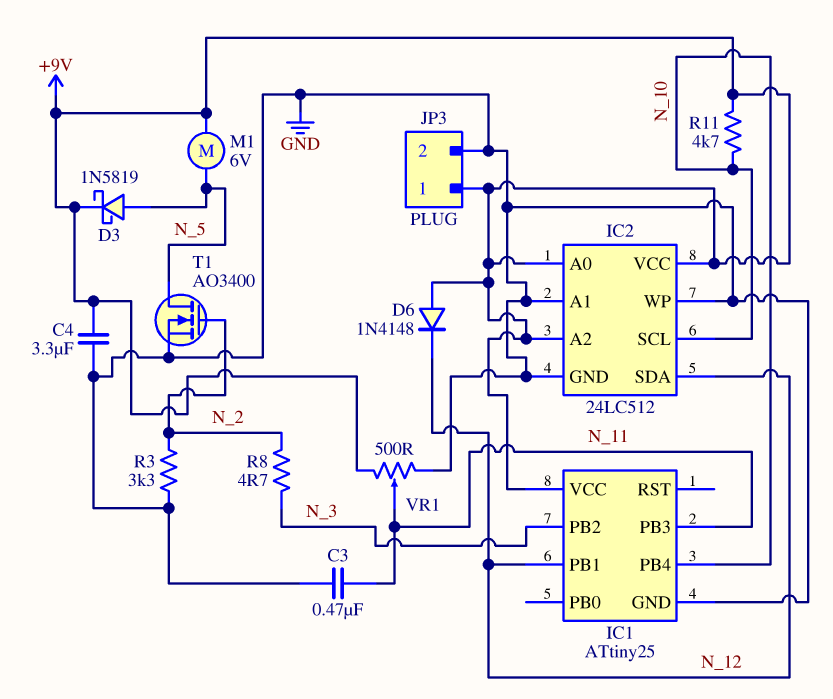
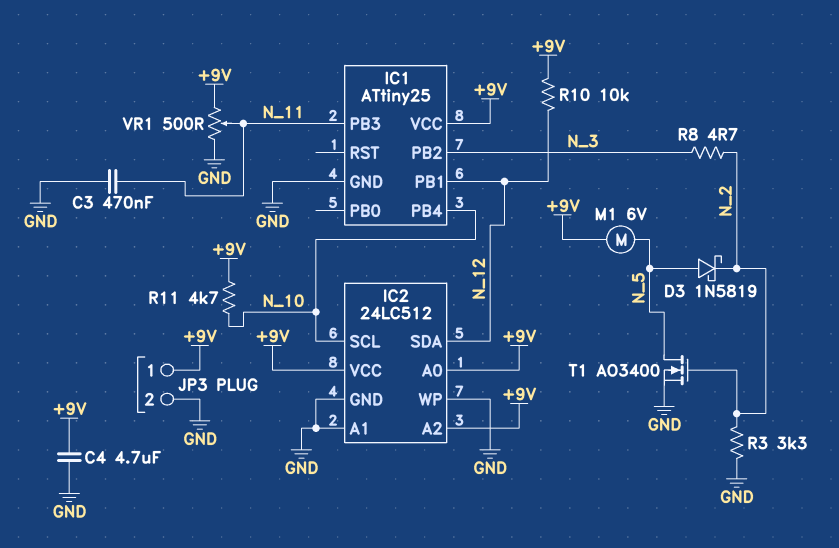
C4: 3.3uF (+9V, GND) -> 4.7uF (+9V, GND)
D3: schottky 1N5819 (A N_5, K +9V) -> schottky 1N5819 (A N_5, K N_2)
D6: diode 1N4148 (A +9V, K N_12) -> none
R10: none -> 10k (+9V, N_12)

